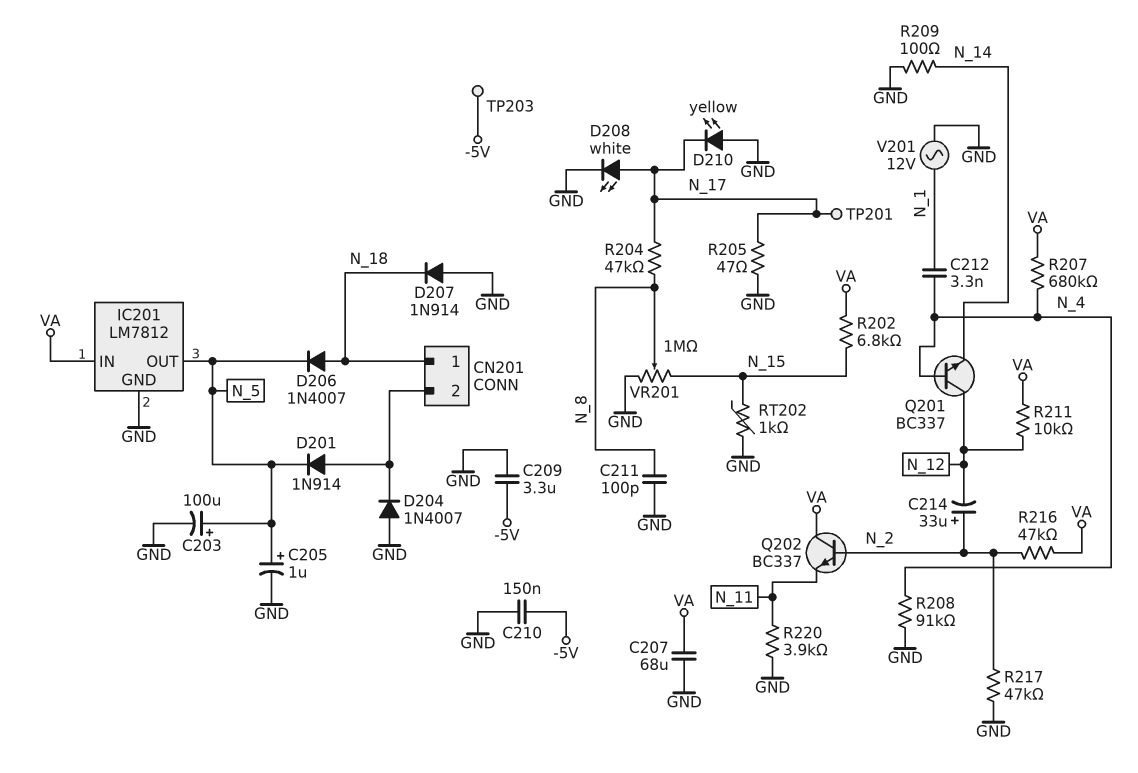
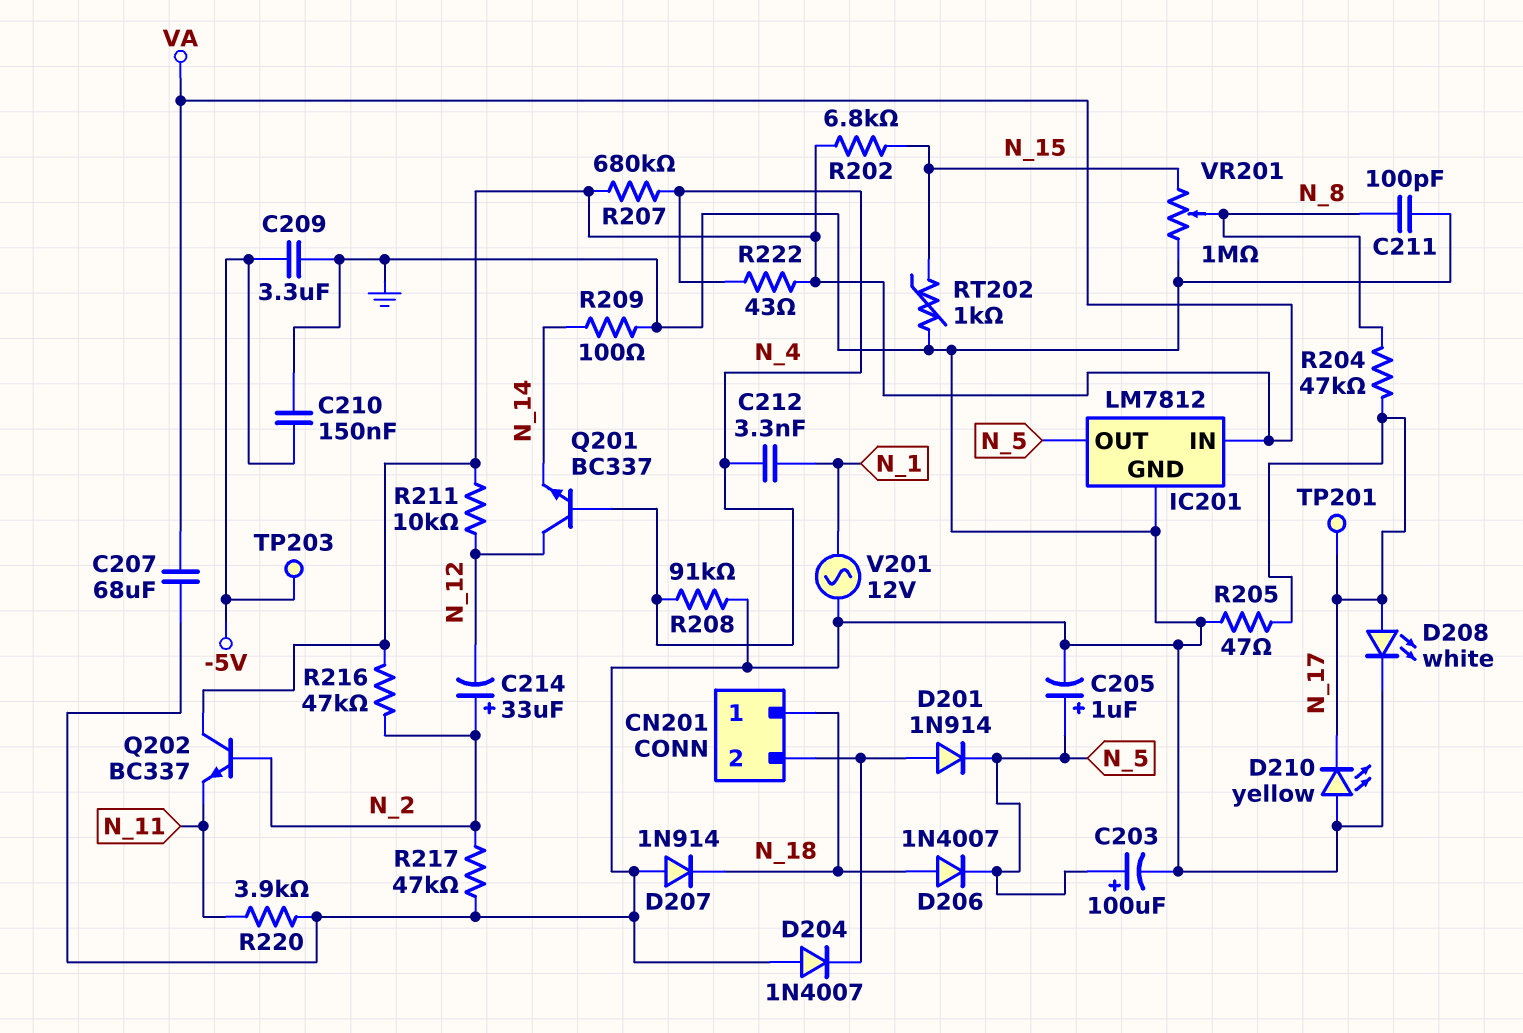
R222: none -> 43 (N_4, VA)

